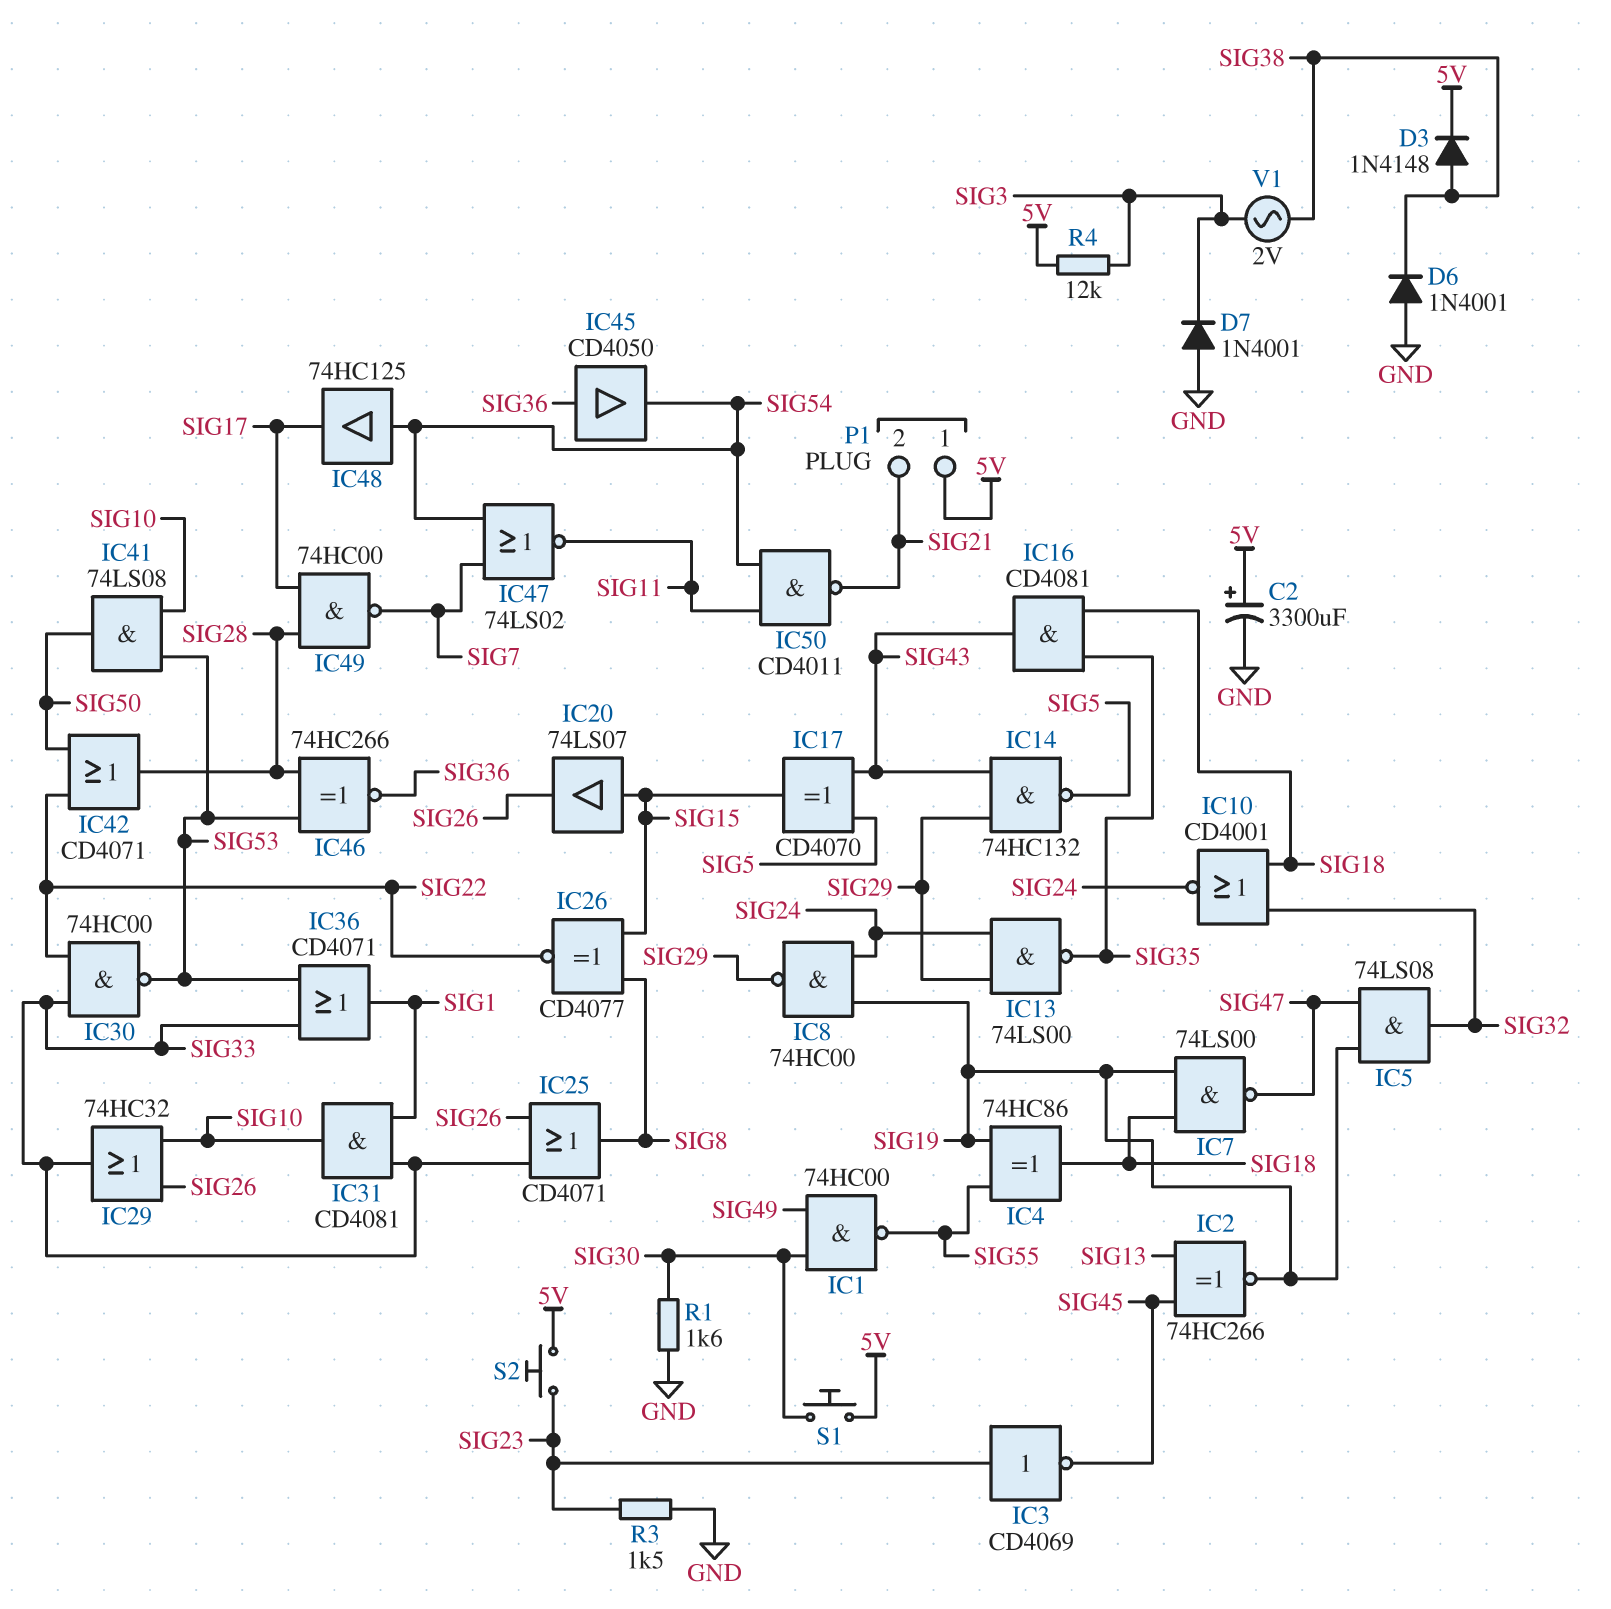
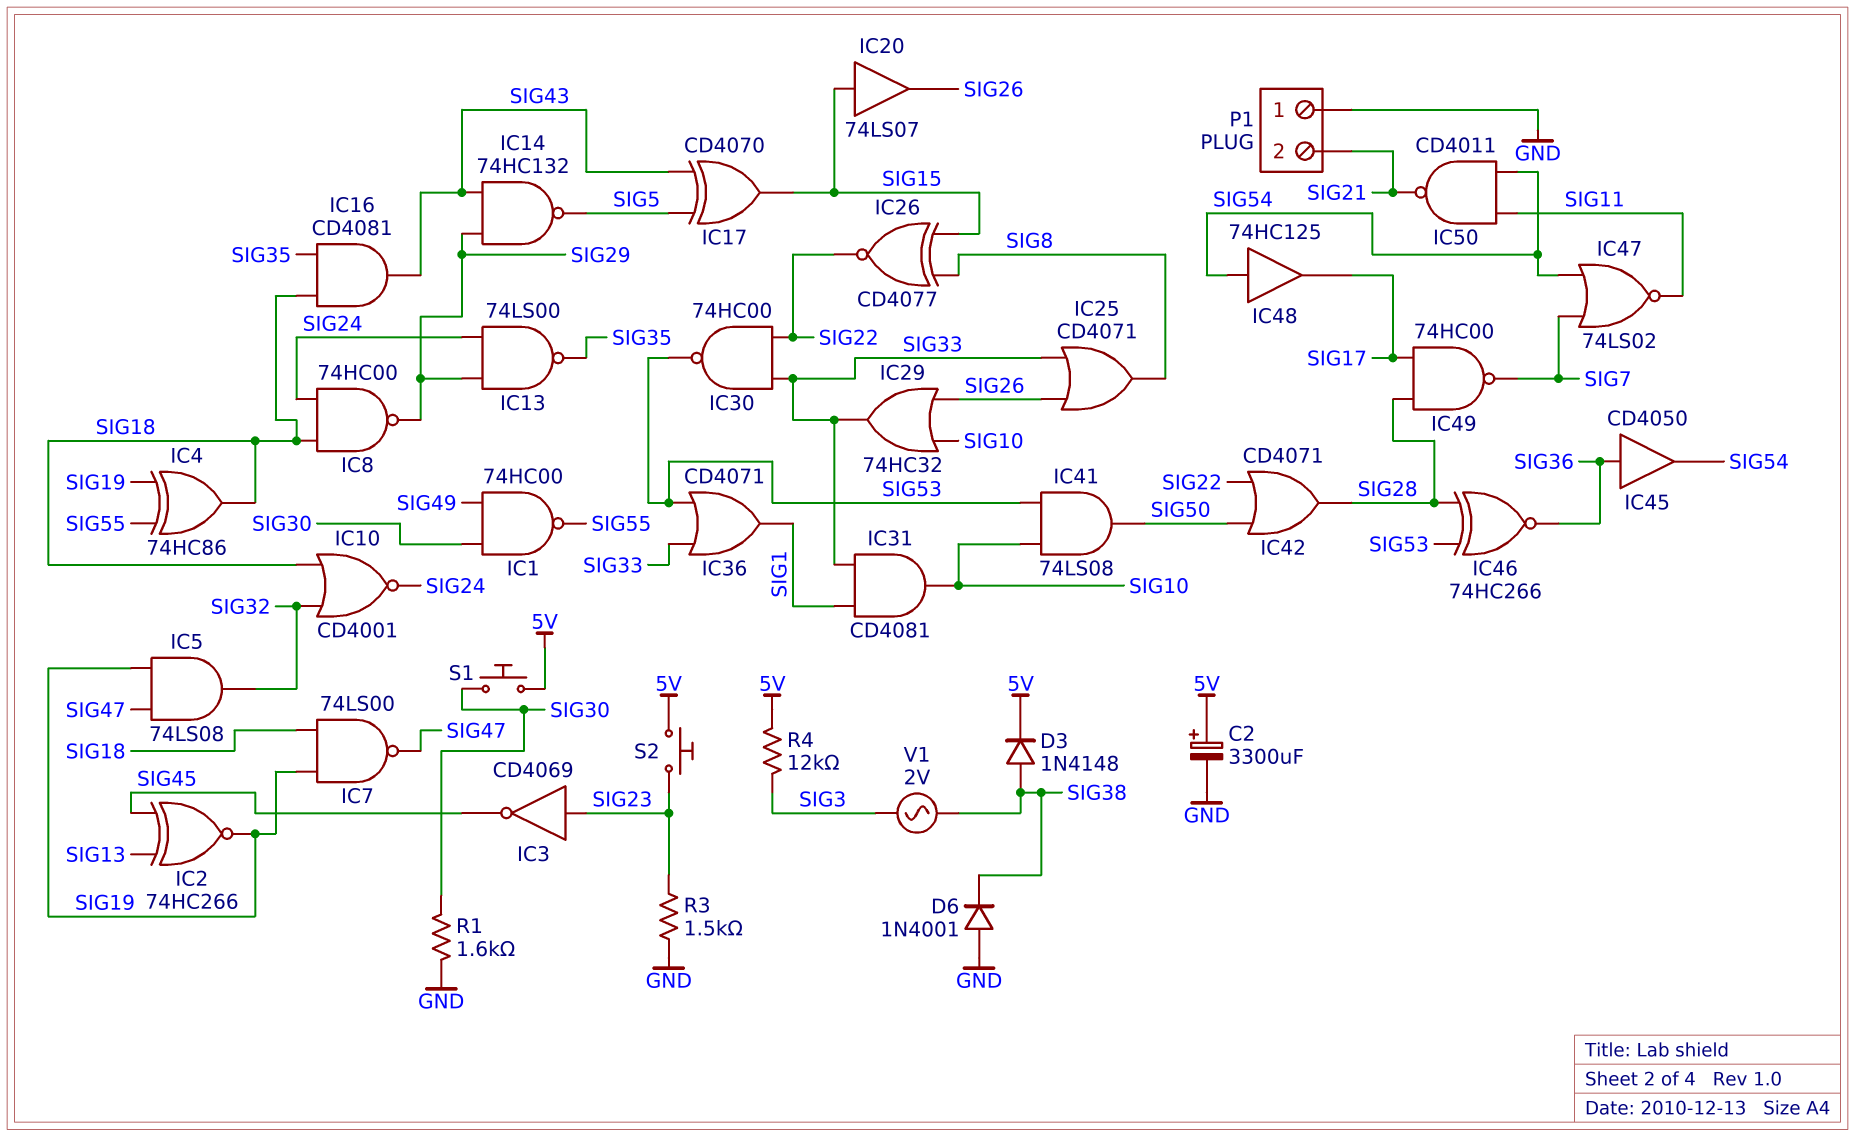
D7: diode 1N4001 (A GND, K SIG3) -> none
IC8: NAND 74HC00 (in SIG19, in SIG24, out SIG29) -> NAND 74HC00 (in SIG18, in SIG24, out SIG29)
P1 pin 1: 5V -> GND

